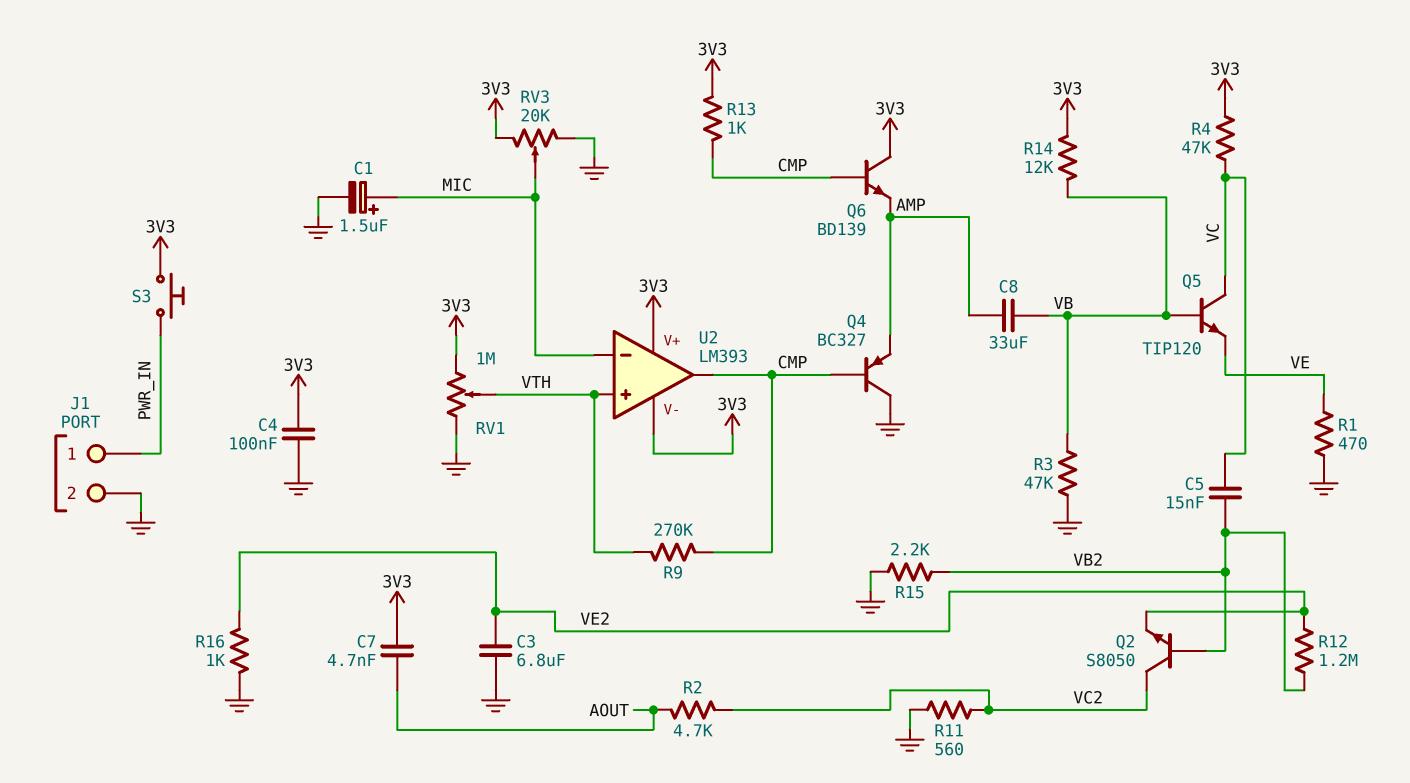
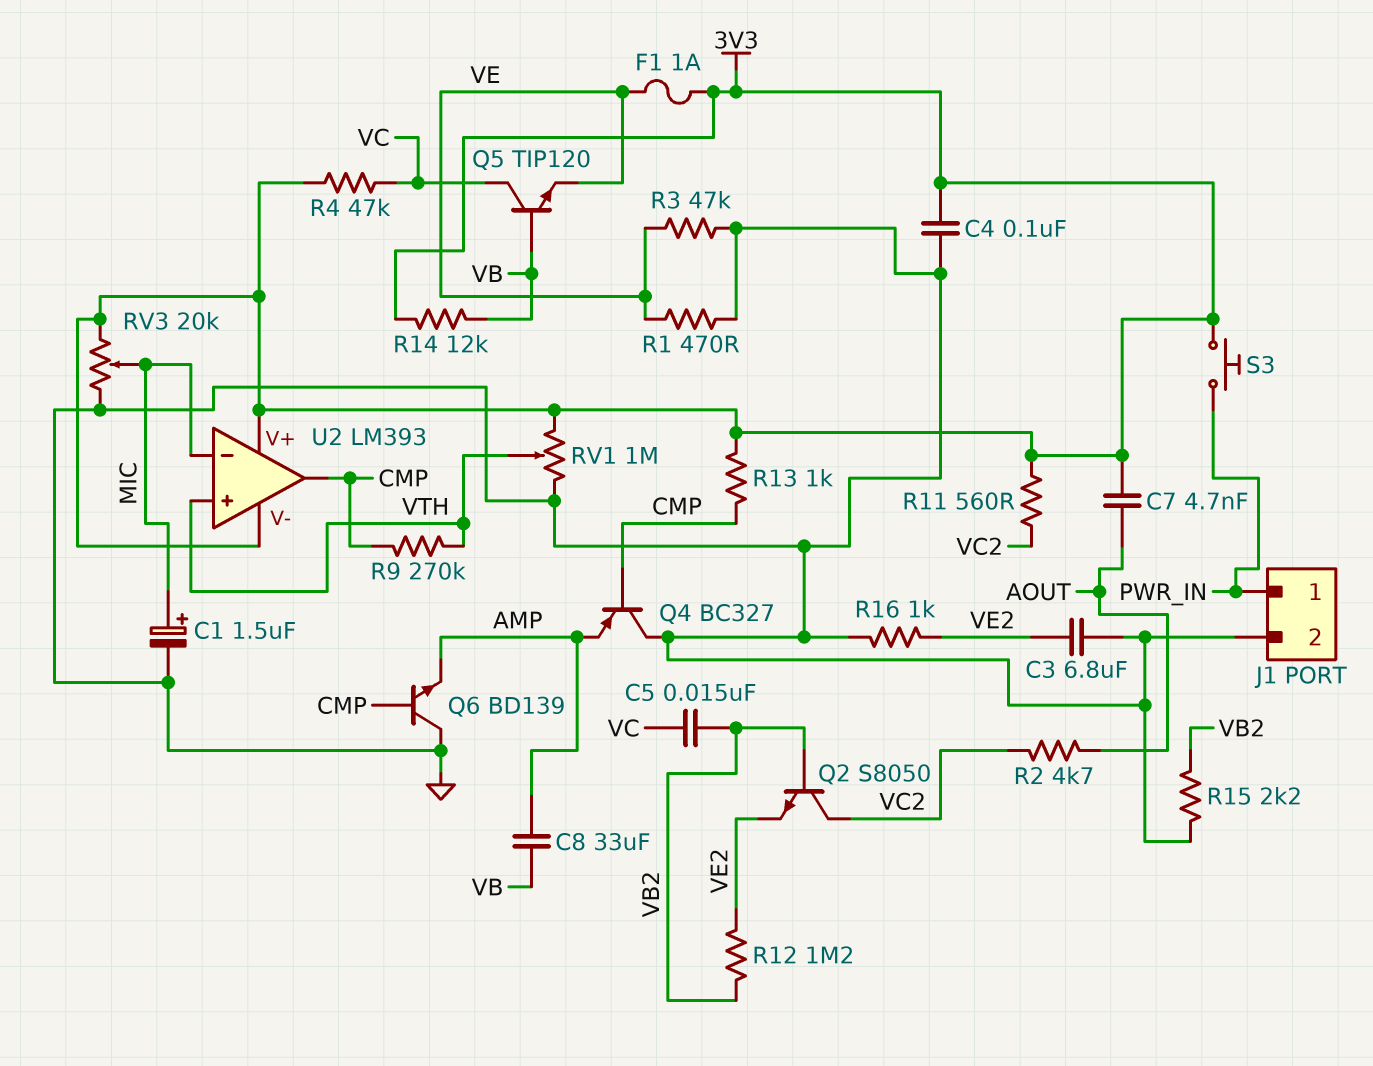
F1: none -> 1A (3V3, VE)
Q6: NPN BD139 (B CMP, C 3V3, E AMP) -> NPN BD139 (B CMP, C GND, E AMP)
R3: 47k (GND, VB) -> 47k (GND, VE)
R11: 560 (GND, VC2) -> 560 (3V3, VC2)

